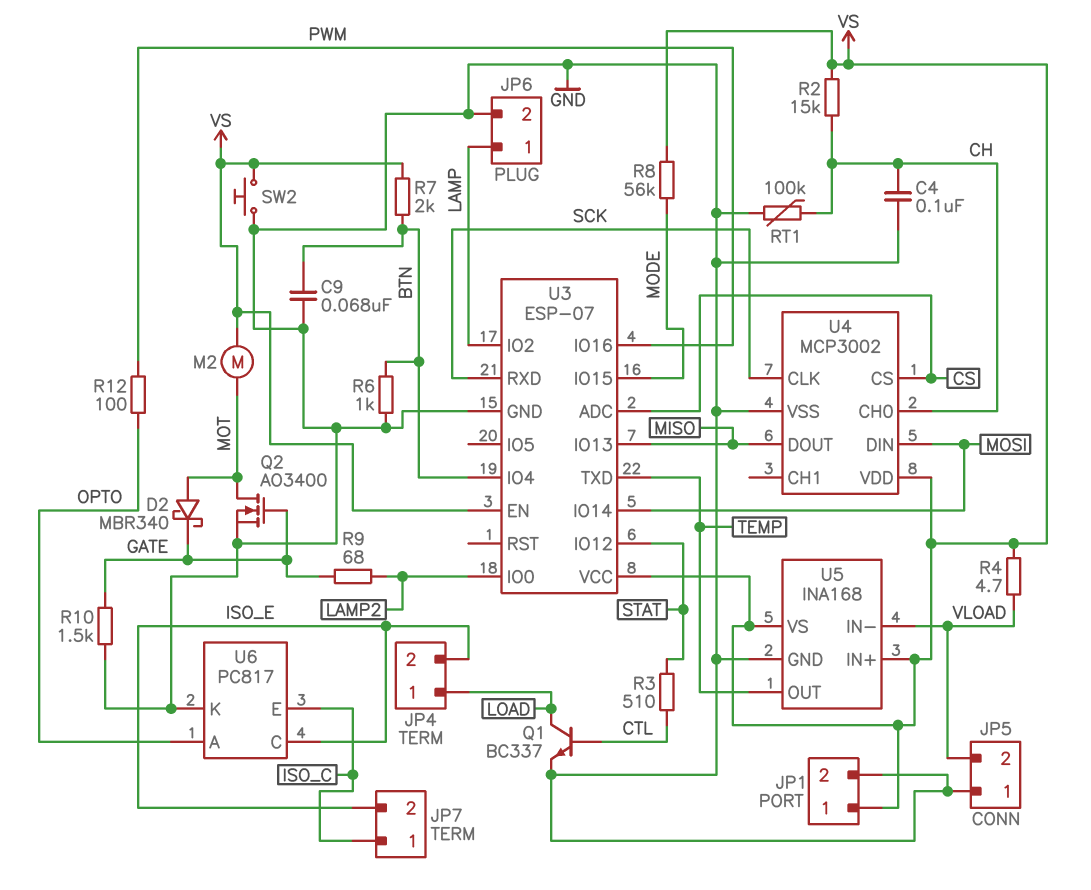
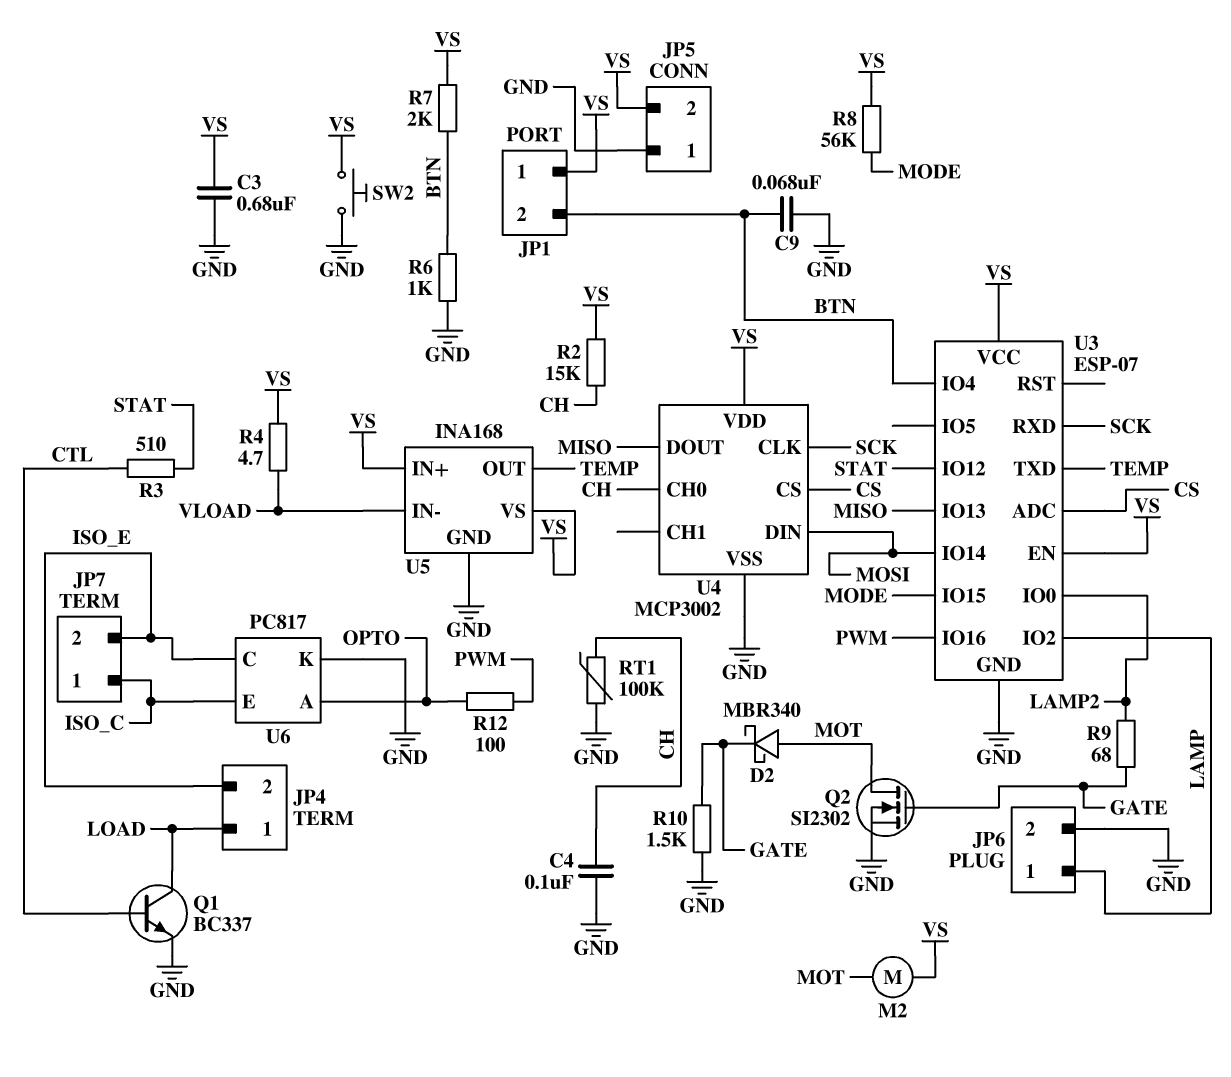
C3: none -> 680nF (GND, VS)
JP1 pin 2: GND -> BTN
JP5 pin 2: VLOAD -> VS
Q2: NMOS AO3400 (G GATE, D MOT, S GND) -> NMOS SI2302 (G GATE, D MOT, S GND)

